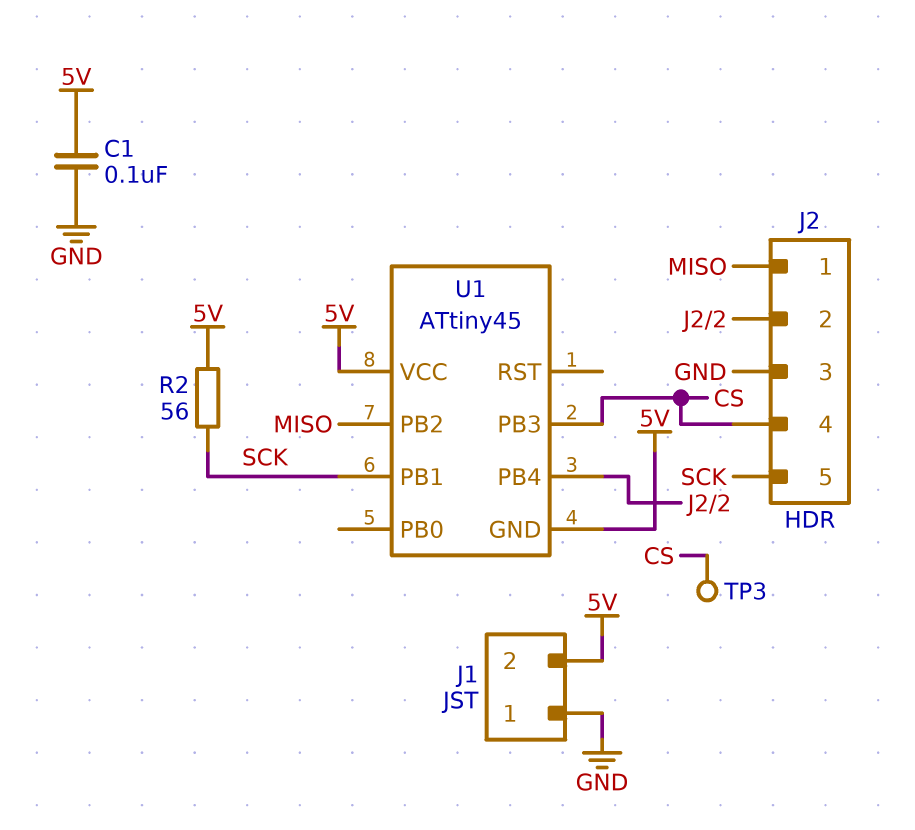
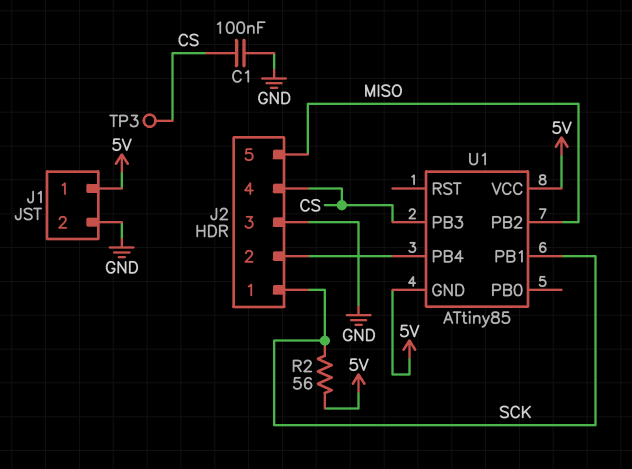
C1: 100nF (5V, GND) -> 100nF (CS, GND)
J1 pin 1: GND -> 5V
J1 pin 2: 5V -> GND
J2 pin 1: MISO -> SCK
J2 pin 5: SCK -> MISO
U1: ATtiny45 -> ATtiny85

